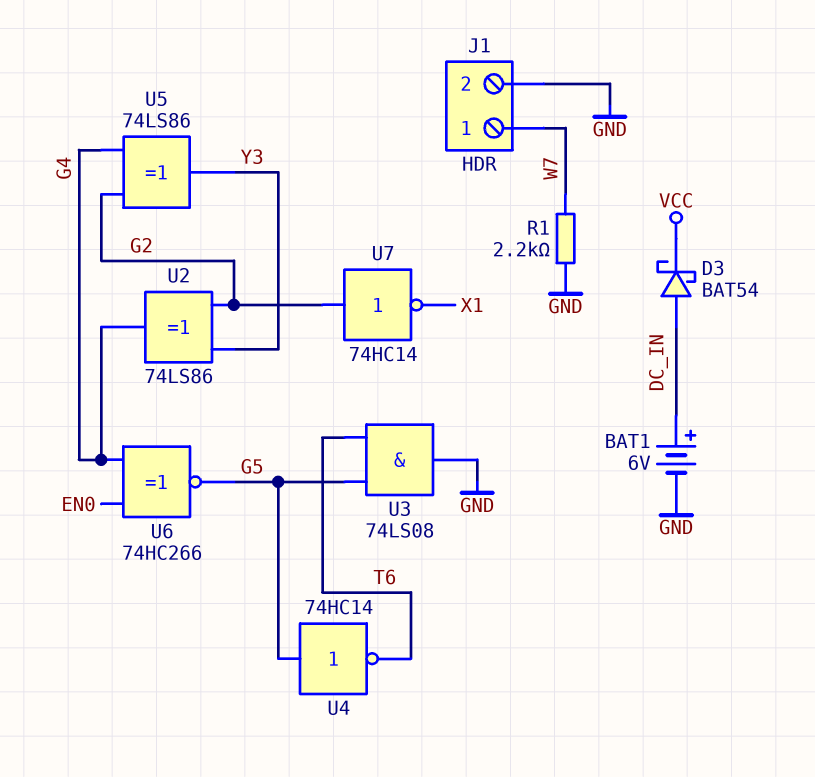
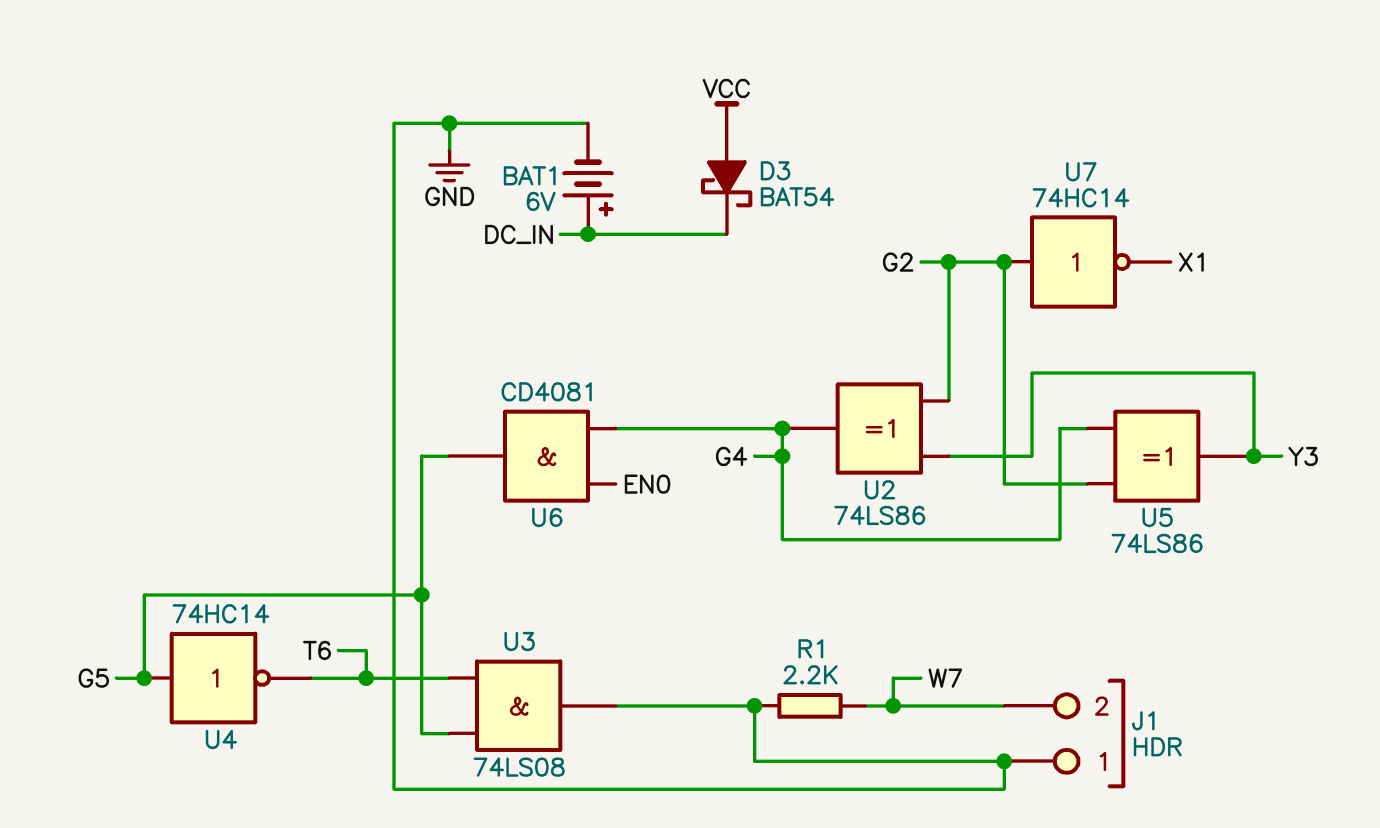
D3: schottky BAT54 (A DC_IN, K VCC) -> schottky BAT54 (A VCC, K DC_IN)
J1 pin 1: W7 -> GND
J1 pin 2: GND -> W7
U6: XNOR 74HC266 (in EN0, in G4, out G5) -> AND CD4081 (in EN0, in G4, out G5)

